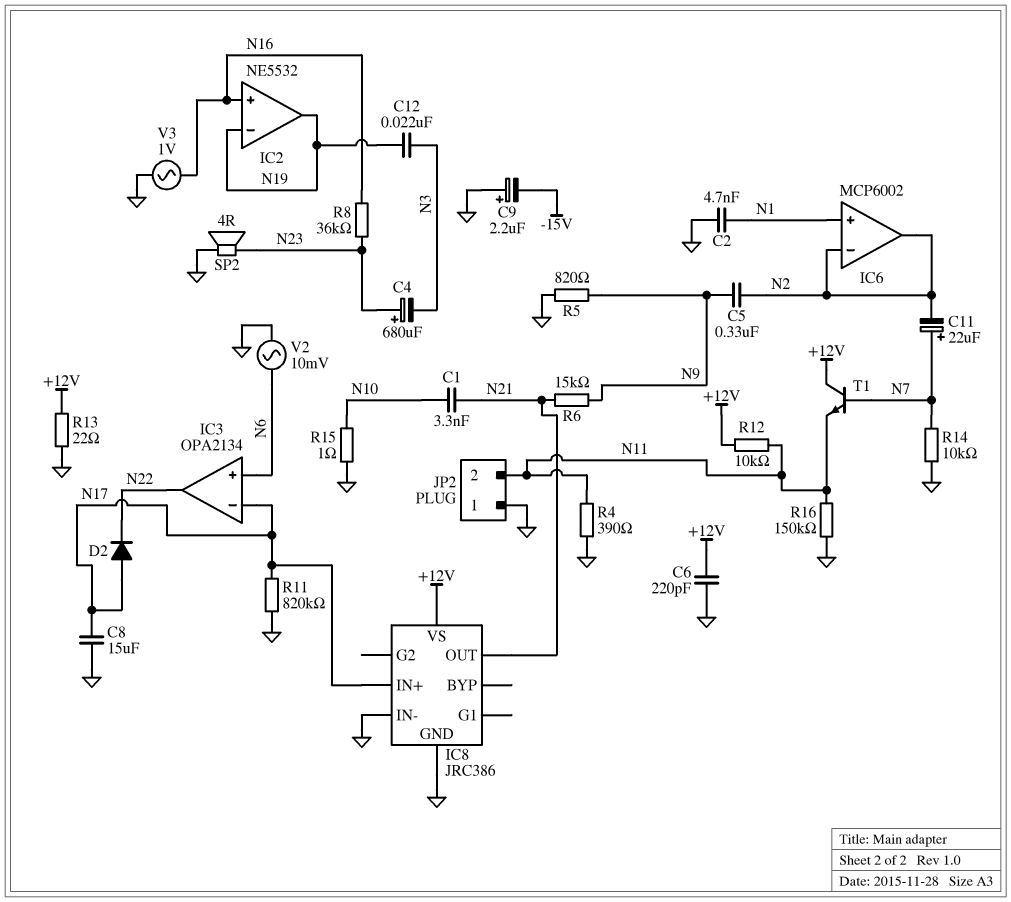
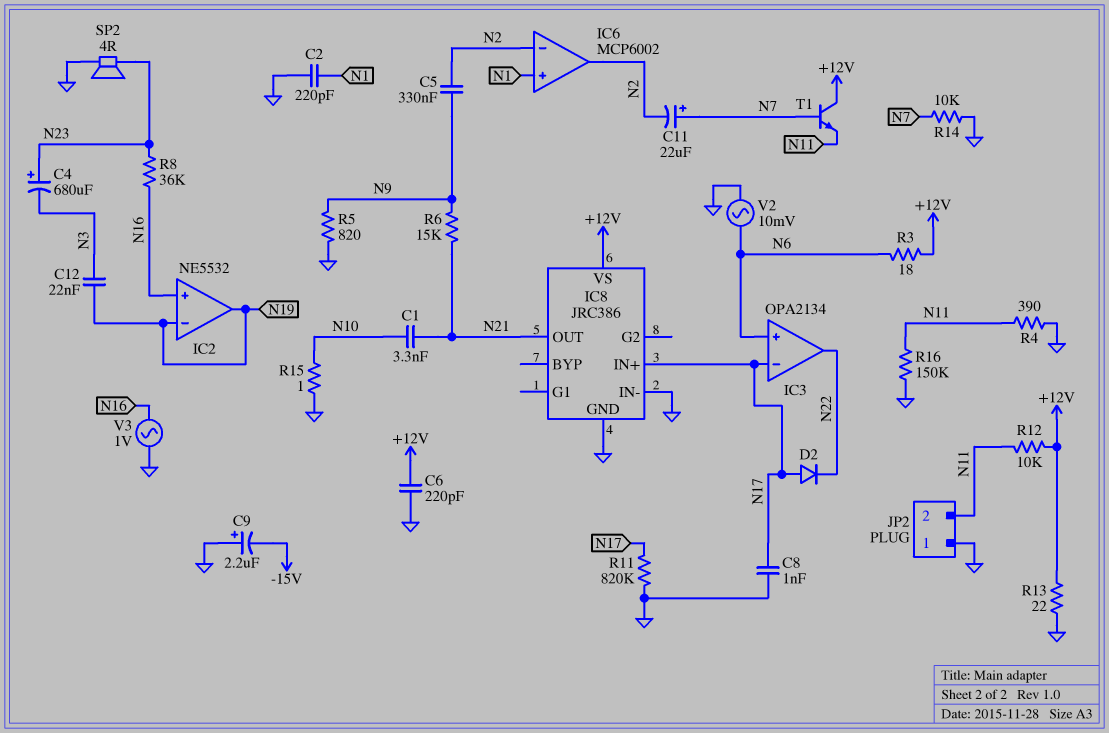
C2: 4.7nF (GND, N1) -> 220pF (GND, N1)
C8: 15uF (GND, N17) -> 1nF (GND, N17)
R3: none -> 18 (+12V, N6)

